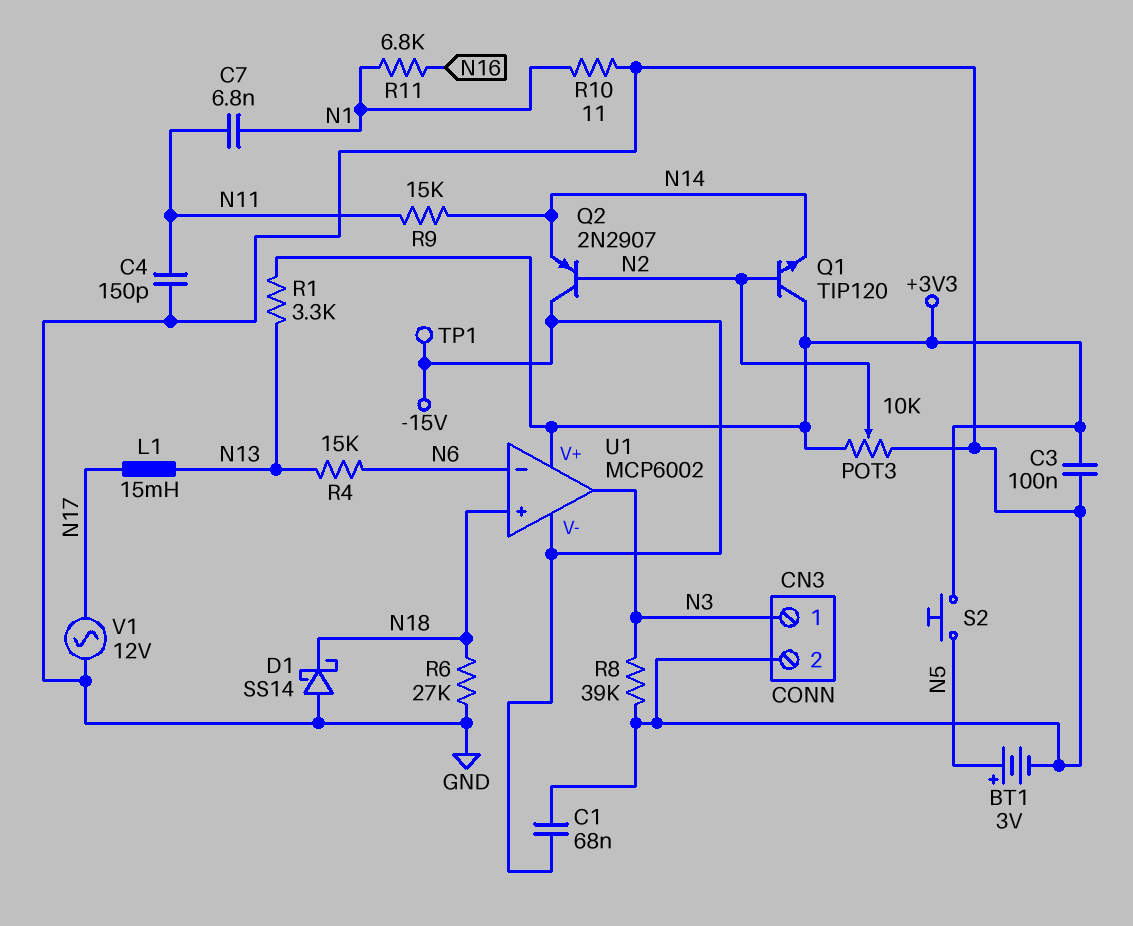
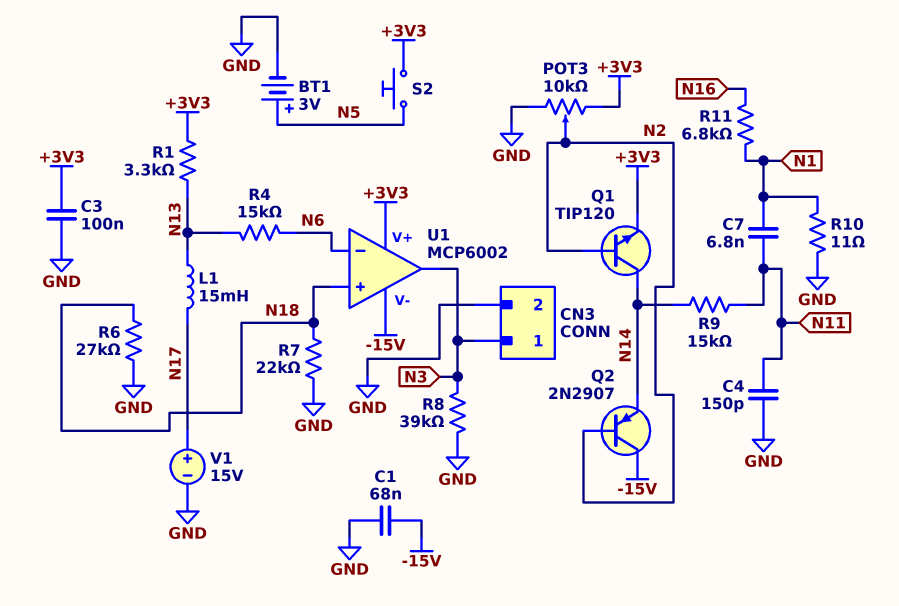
D1: schottky SS14 (A GND, K N18) -> none
Q1: NPN TIP120 (B N2, C +3V3, E N14) -> NPN TIP120 (B N2, C N14, E +3V3)
R7: none -> 22k (GND, N18)
TP1: test point (-15V) -> none
V1: AC 12V (GND, N17) -> 15V (plus N17, minus GND)

